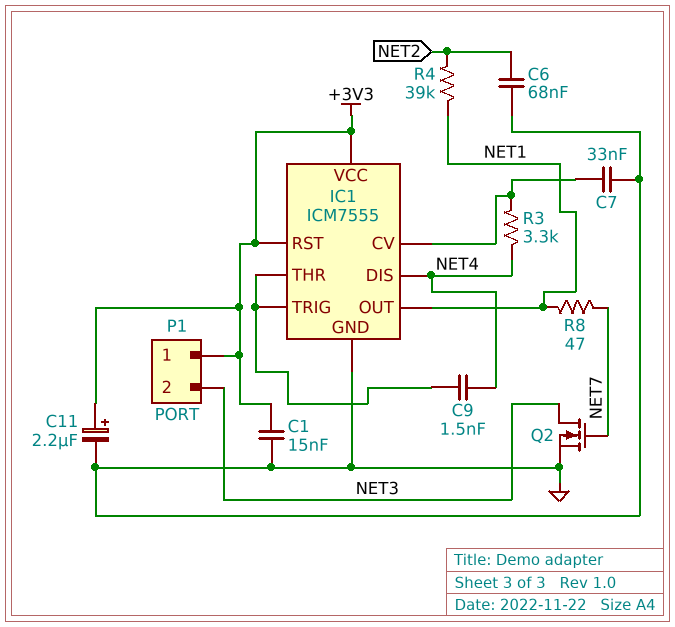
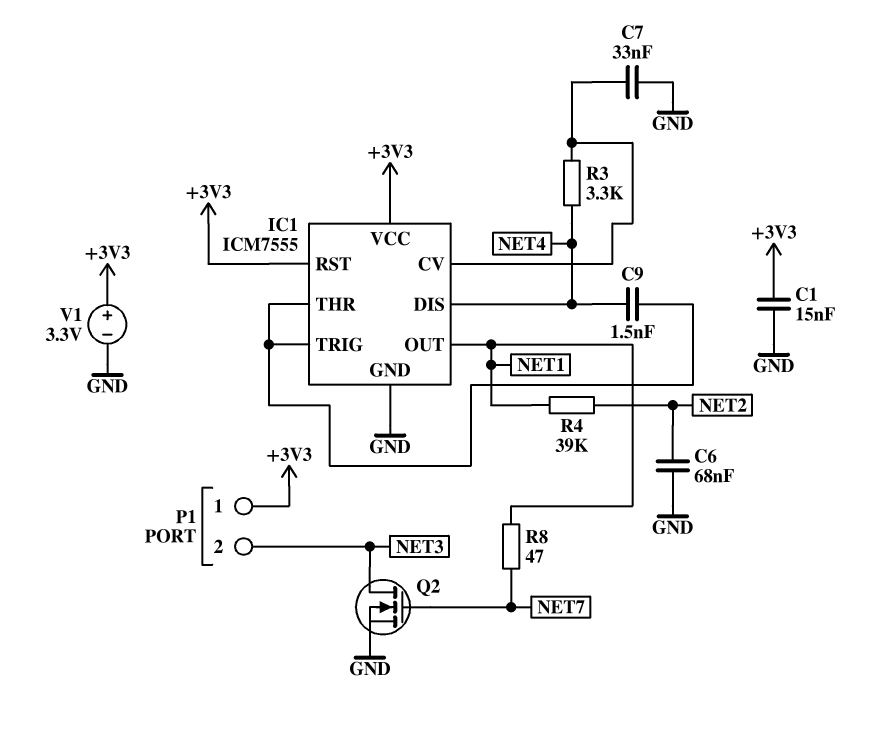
C11: 2.2uF (plus +3V3, minus GND) -> none
V1: none -> 3.3V (plus +3V3, minus GND)

